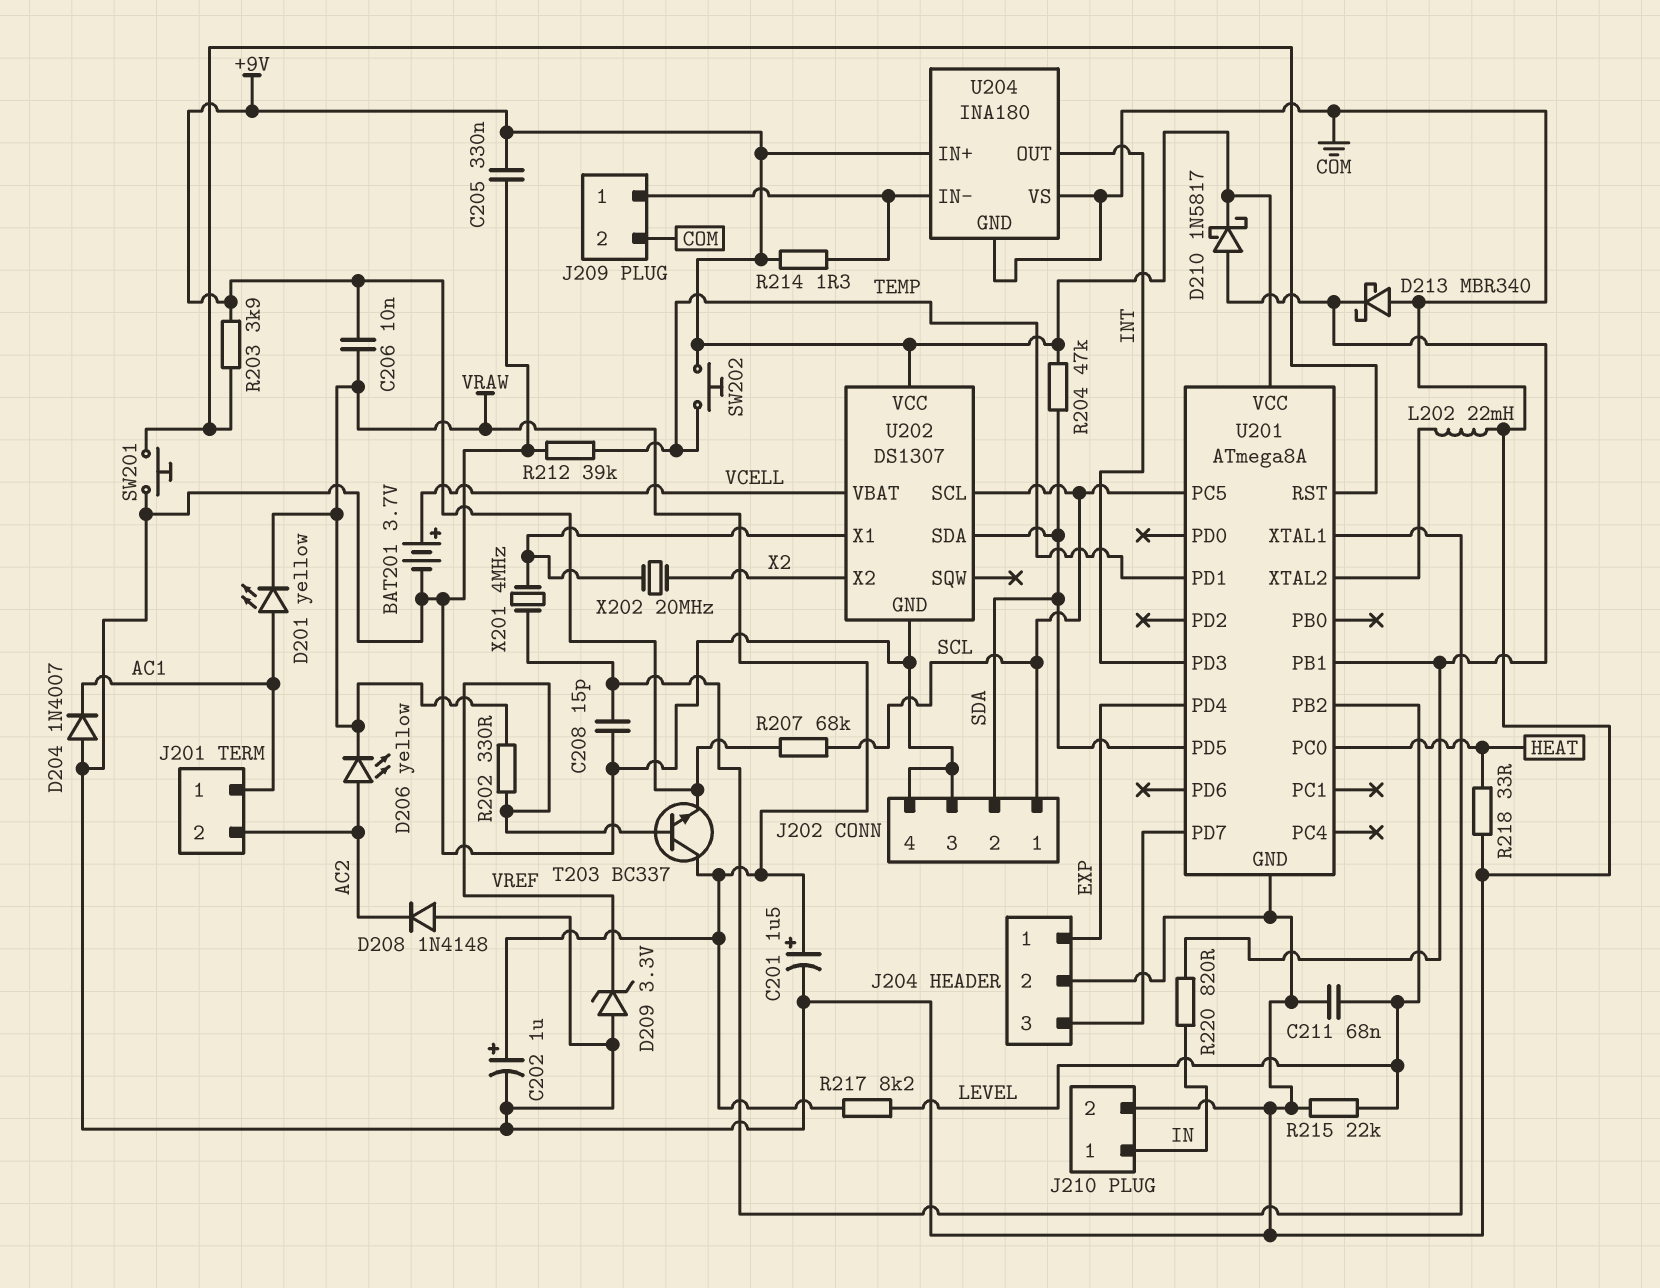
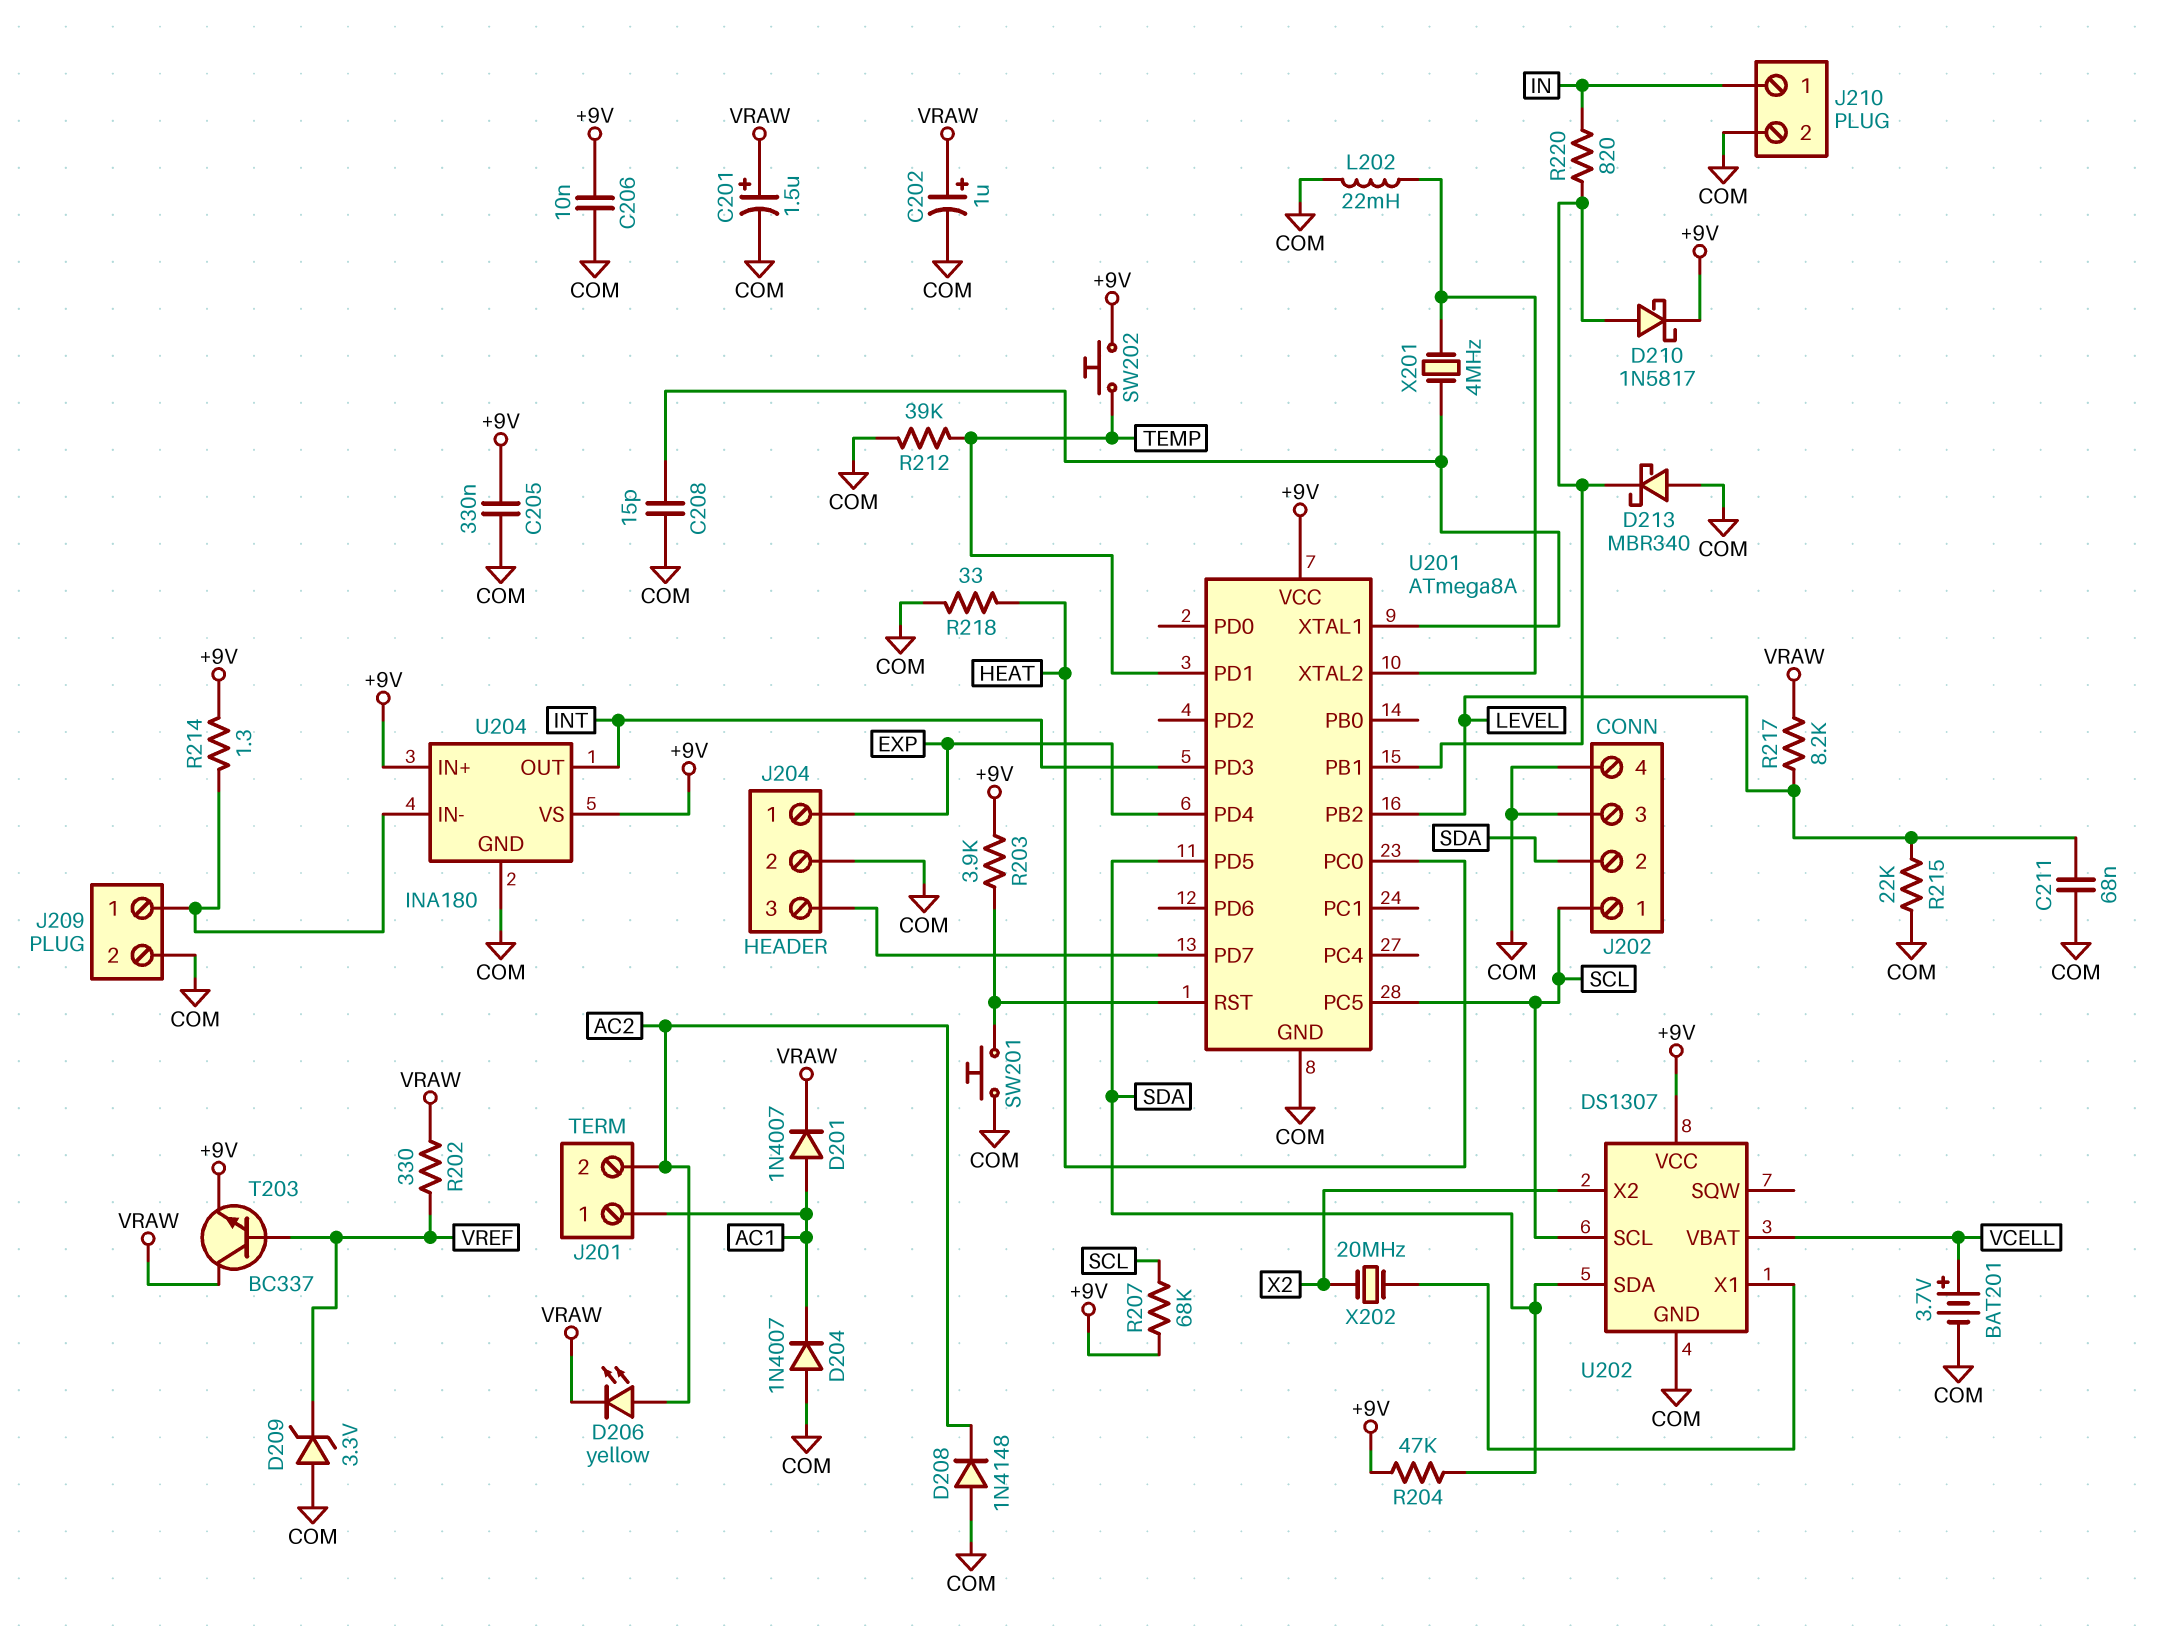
C206: 10nF (+9V, VRAW) -> 10nF (+9V, COM)
D201: LED yellow (A AC1, K VRAW) -> diode 1N4007 (A AC1, K VRAW)
U204 pin VS: COM -> +9V
X201: 4MHz (U201/XTAL1, U202/X1) -> 4MHz (U201/XTAL1, U201/XTAL2)

